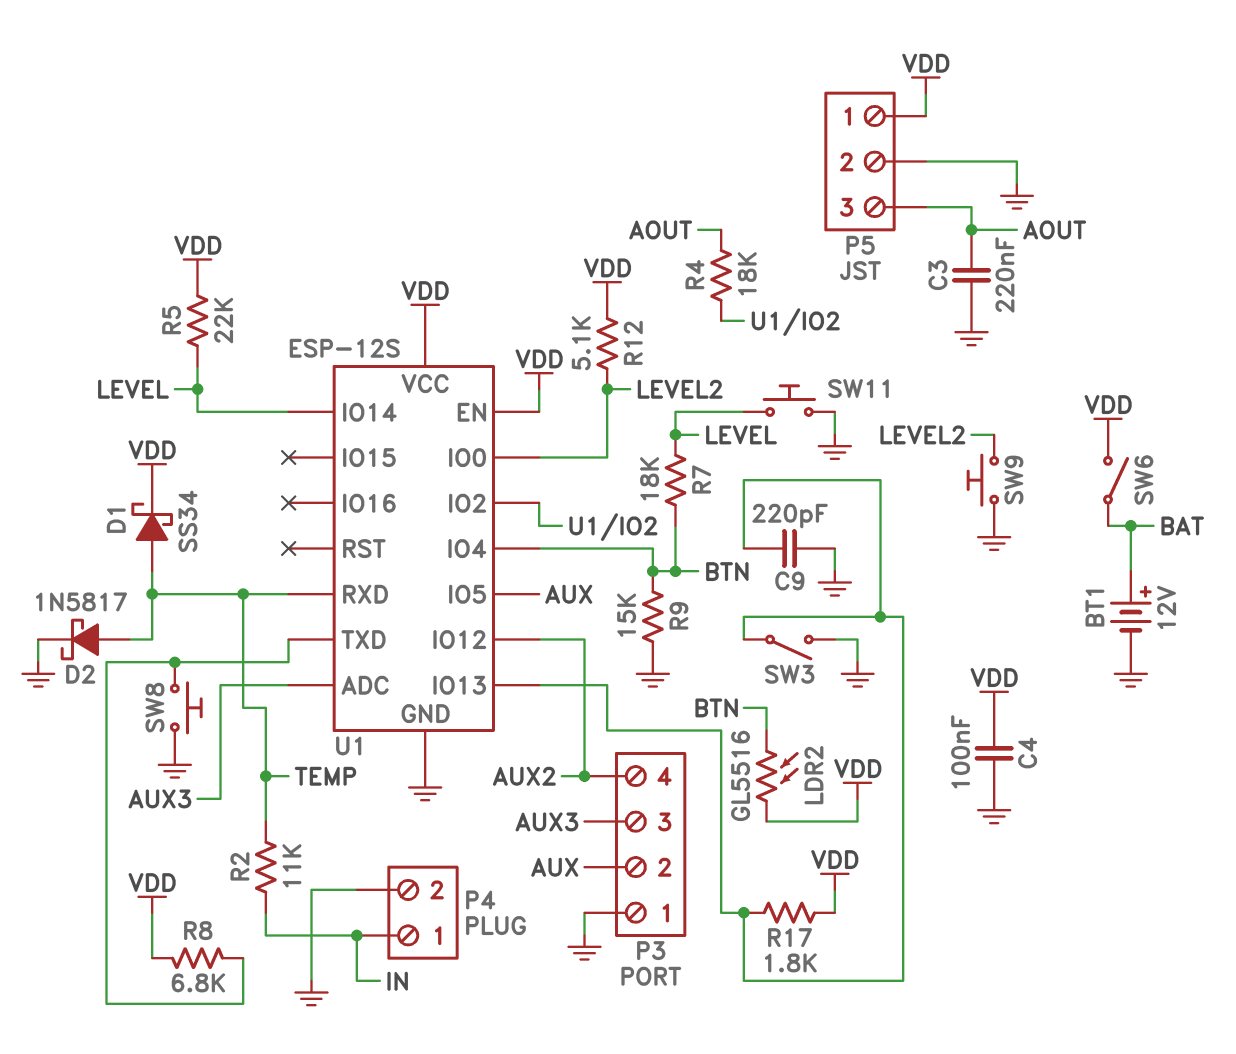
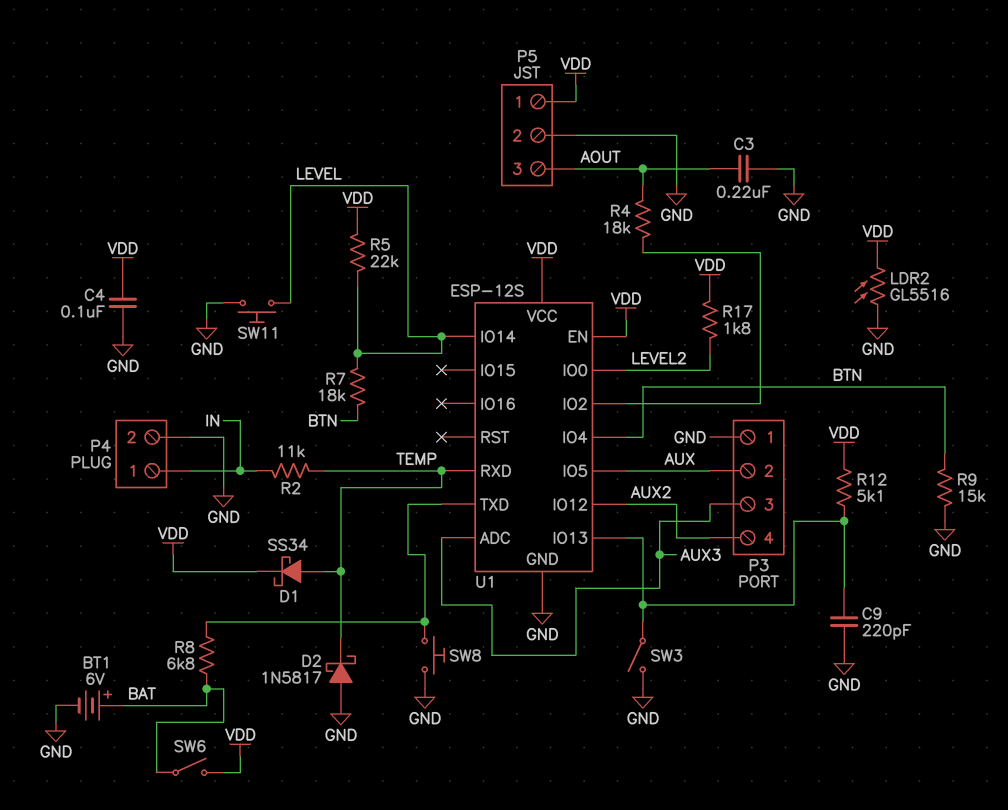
BT1: 12V (plus BAT, minus GND) -> 6V (plus BAT, minus GND)
D2: schottky 1N5817 (A TEMP, K GND) -> schottky 1N5817 (A GND, K TEMP)
LDR2: GL5516 (BTN, VDD) -> GL5516 (GND, VDD)
R8: 6.8k (U1/TXD, VDD) -> 6.8k (BAT, U1/TXD)
R12: 5.1k (LEVEL2, VDD) -> 5.1k (U1/IO13, VDD)
R17: 1.8k (U1/IO13, VDD) -> 1.8k (LEVEL2, VDD)
SW9: button (GND, LEVEL2) -> none

